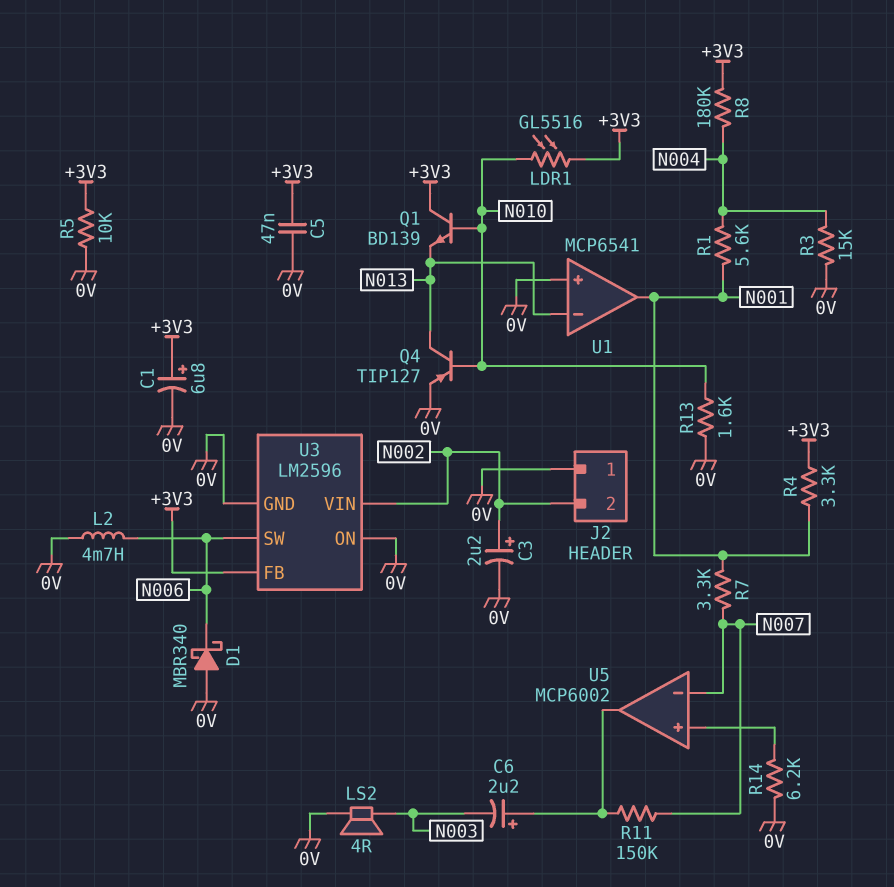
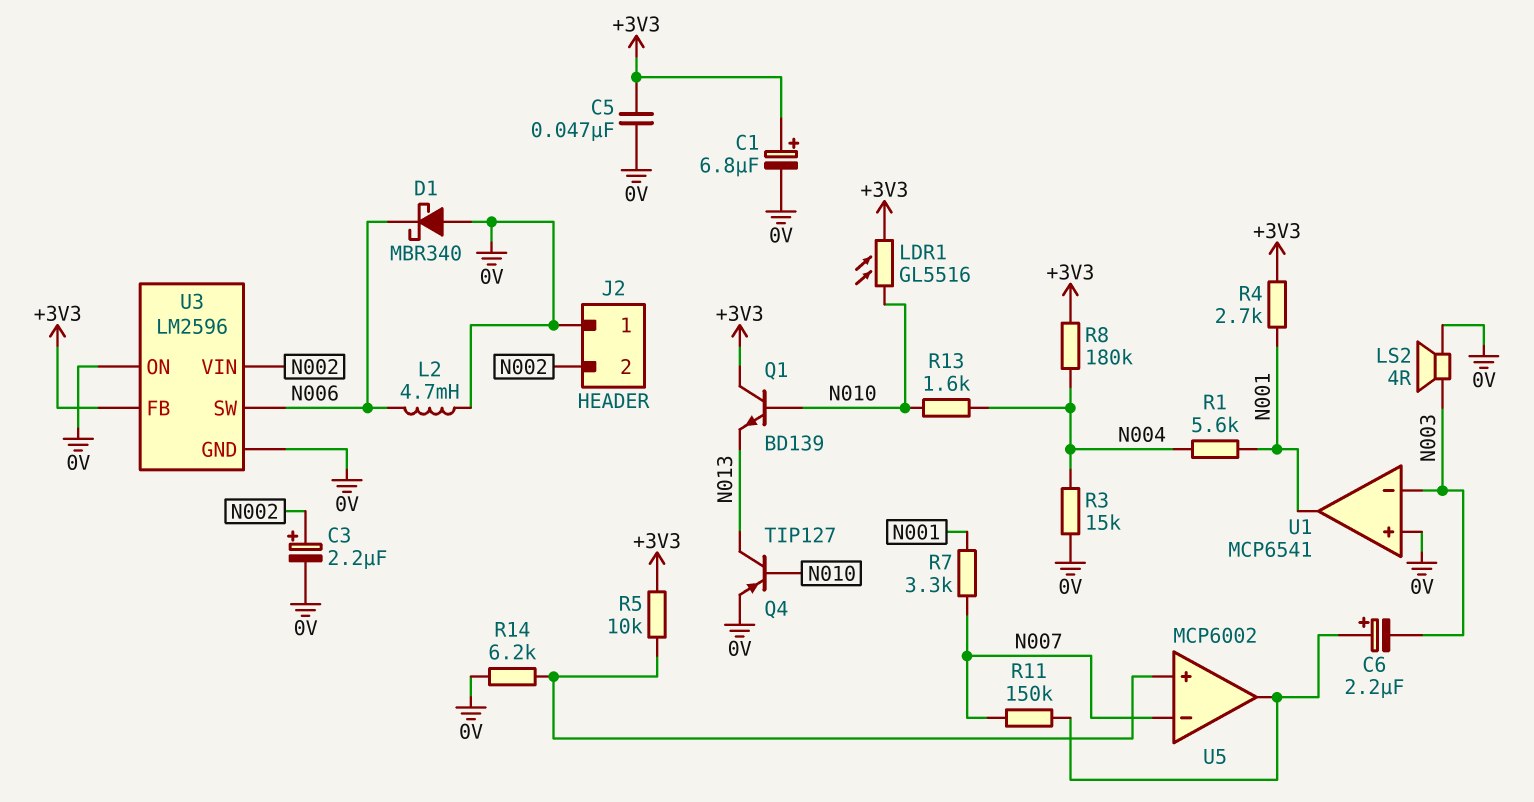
R4: 3.3k (+3V3, N001) -> 2.7k (+3V3, N001)
R5: 10k (+3V3, 0V) -> 10k (+3V3, U5/in+)
R13: 1.6k (0V, N010) -> 1.6k (N004, N010)
U1 pin in-: N013 -> N003

